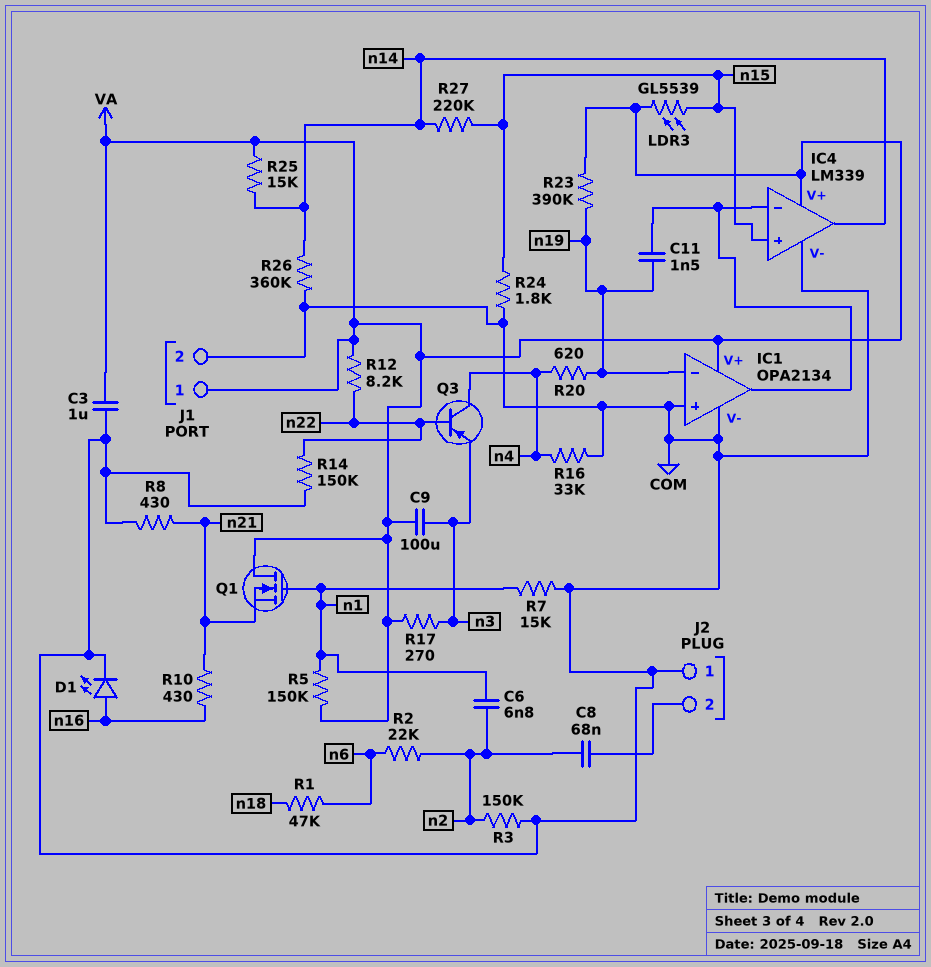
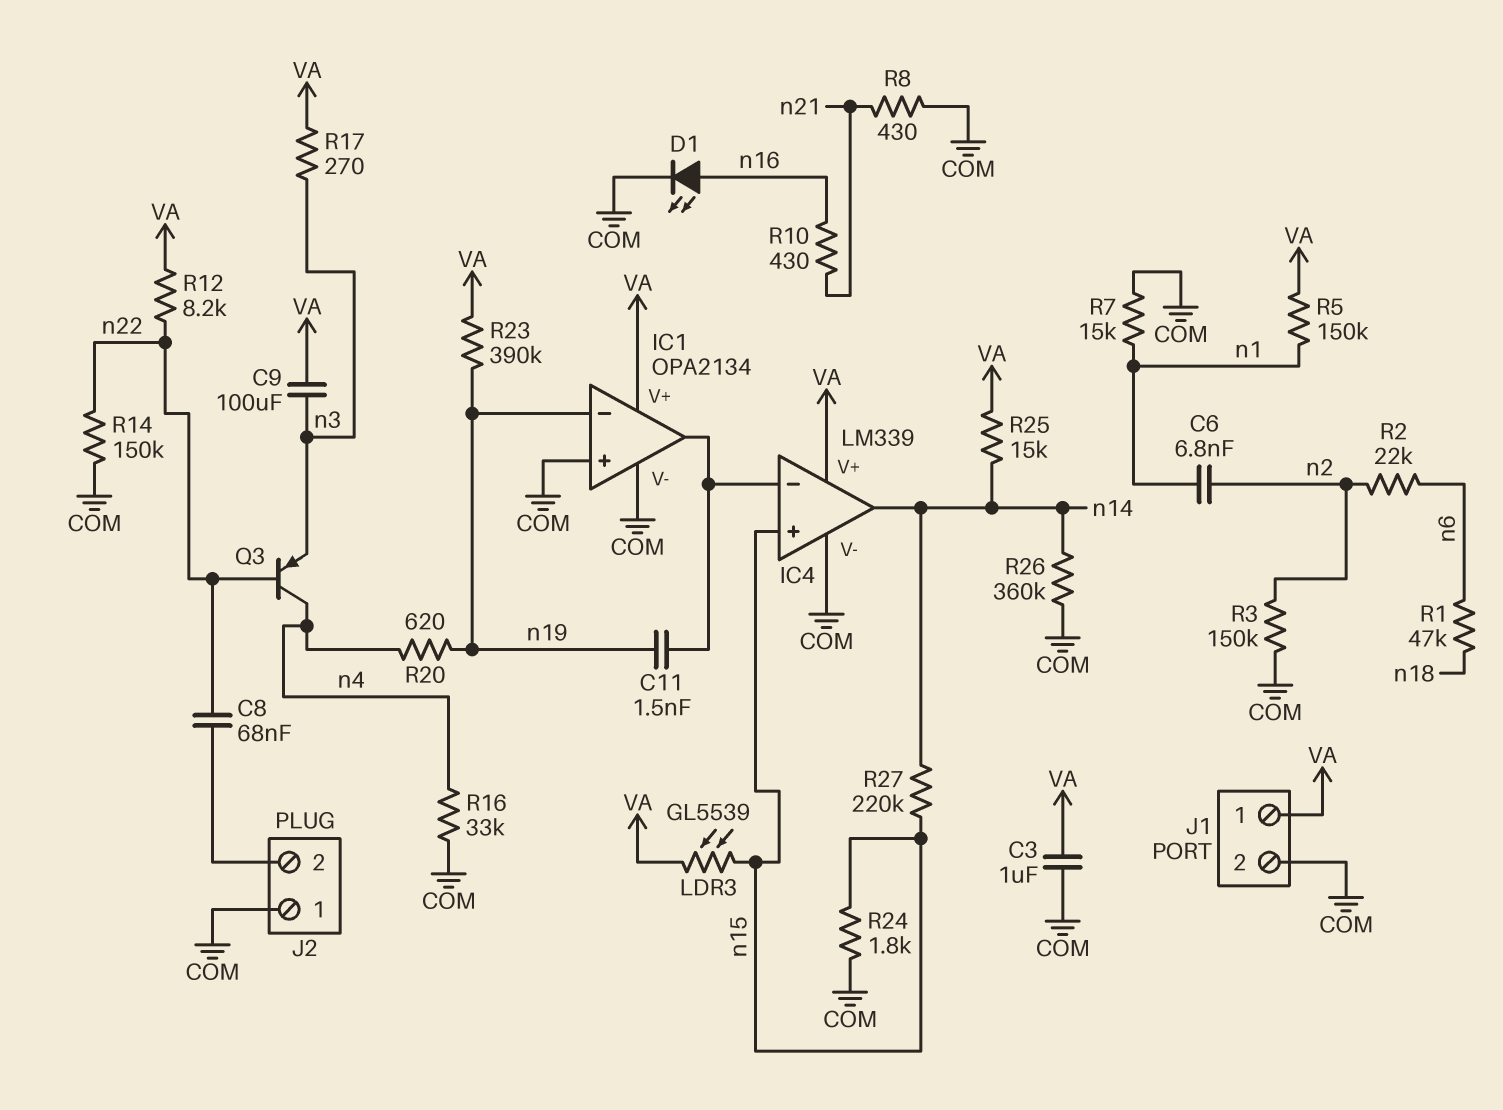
C8: 68nF (J2/2, n2) -> 68nF (J2/2, n22)
Q1: NMOS (G n1, D VA, S n21) -> none

